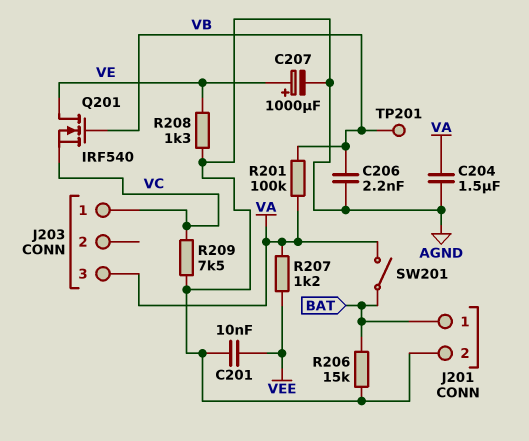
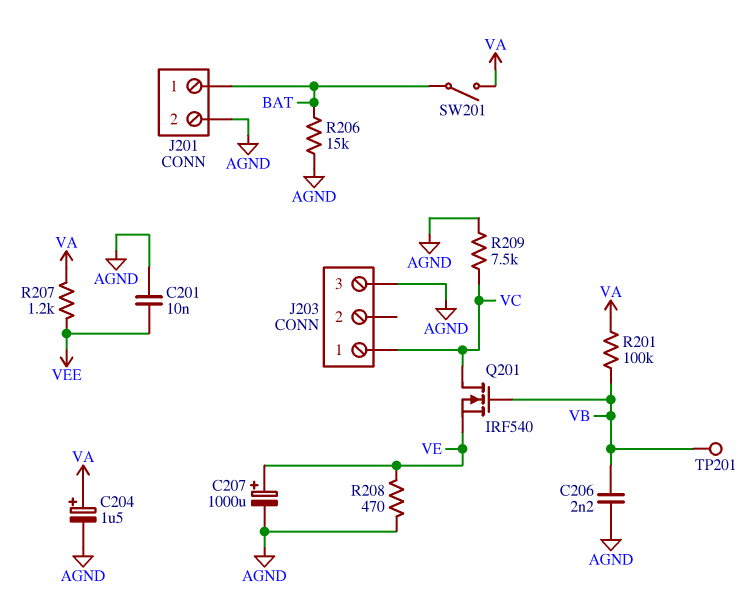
C204: 1.5uF (AGND, VA) -> 1.5uF (plus VA, minus AGND)
J203 pin 3: VA -> AGND
Q201: NMOS IRF540 (G VB, D VE, S VC) -> NMOS IRF540 (G VB, D VC, S VE)
R208: 1.3k (AGND, VE) -> 470 (AGND, VE)

